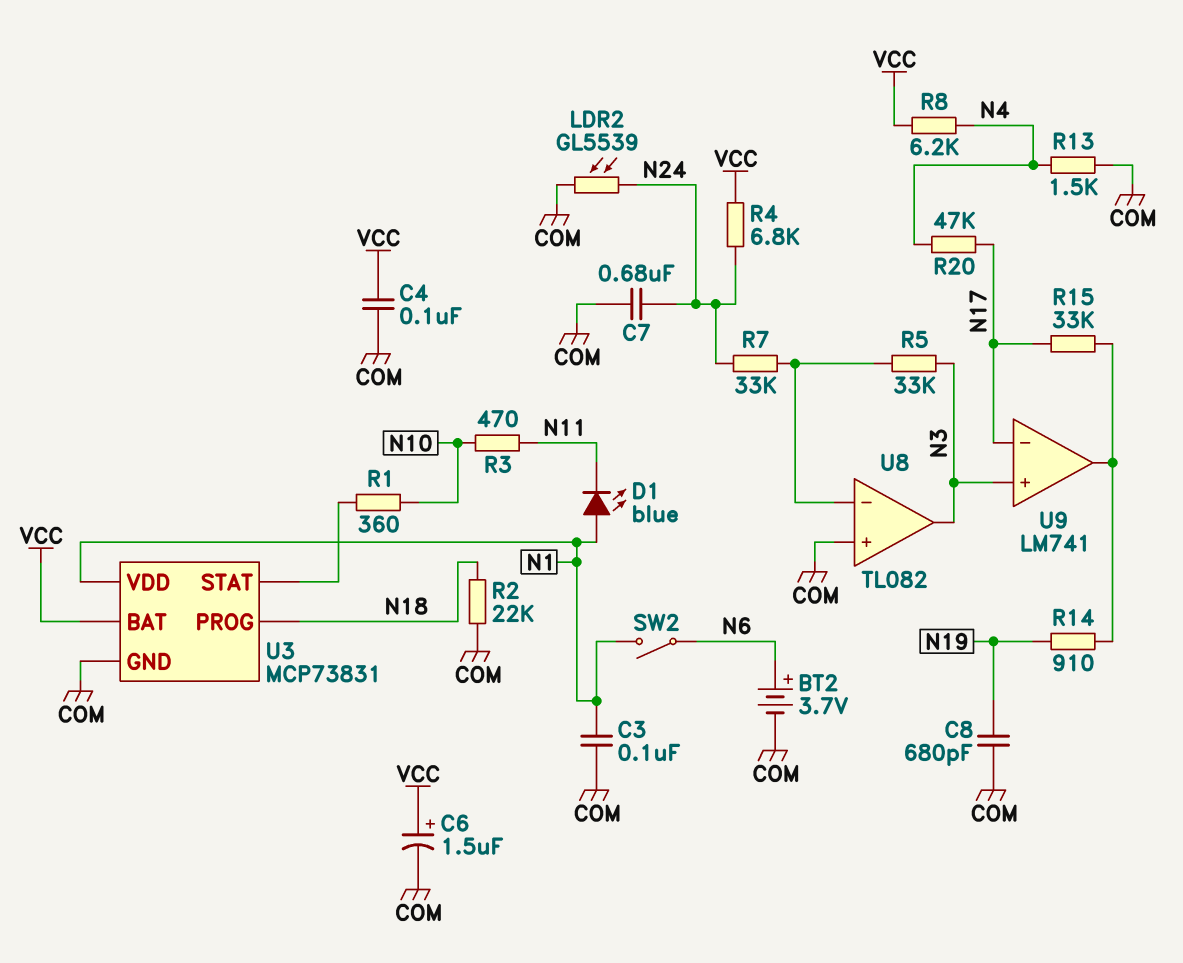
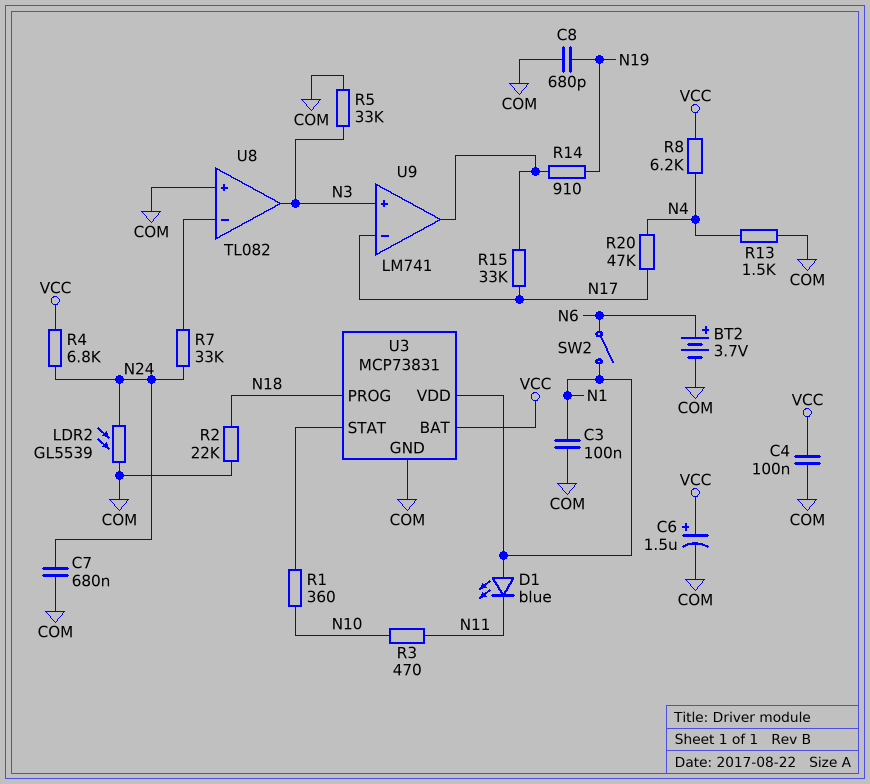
R5: 33k (N3, U8/in-) -> 33k (COM, N3)

